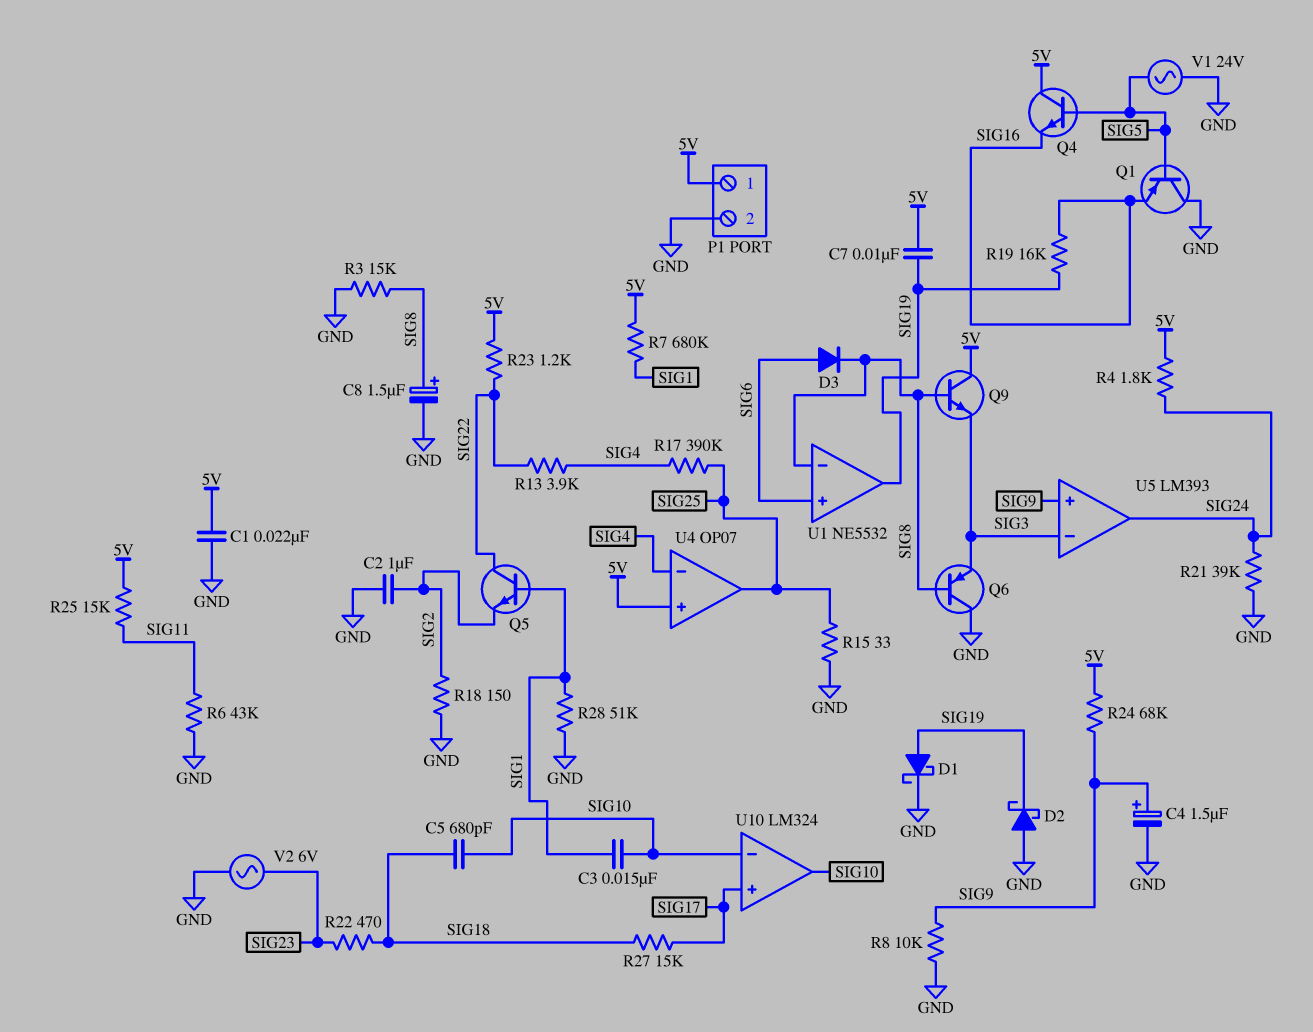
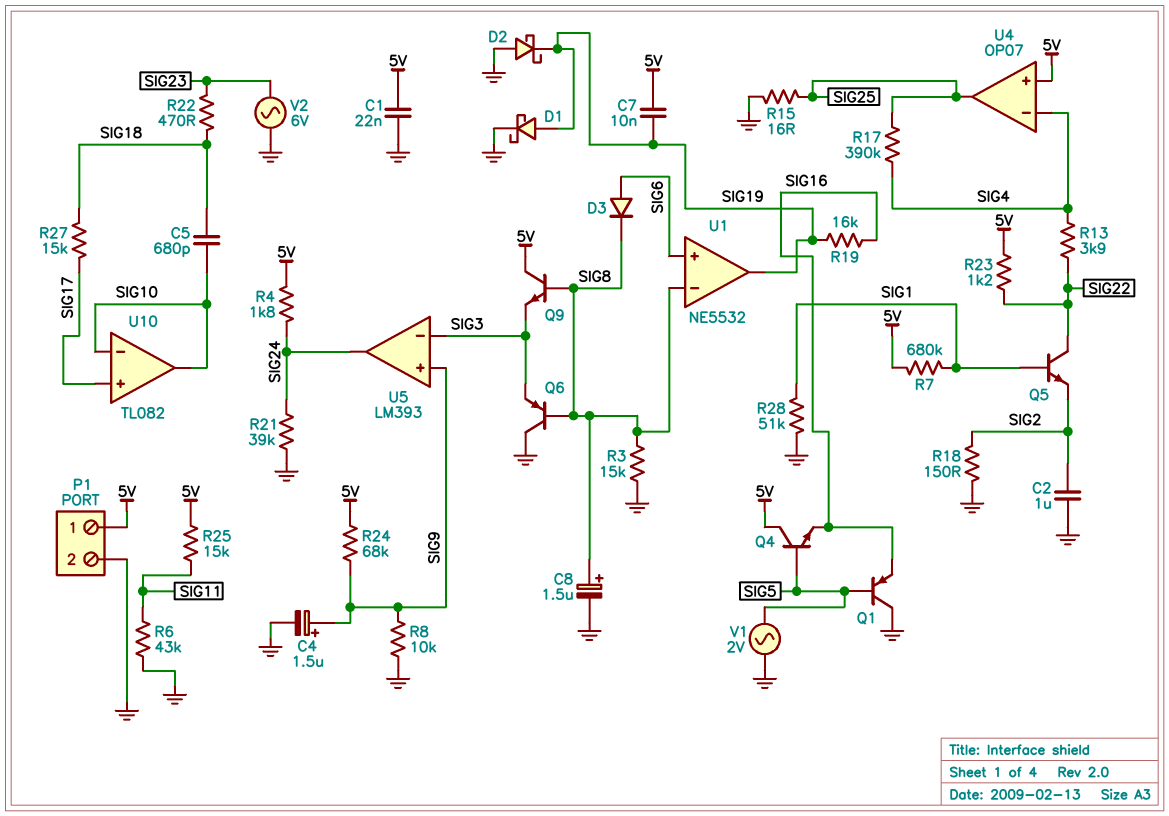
C3: 15nF (SIG1, SIG10) -> none
R15: 33 (GND, SIG25) -> 16 (GND, SIG25)
U10: LM324 -> TL082
V1: AC 24V (GND, SIG5) -> AC 2V (GND, SIG5)

